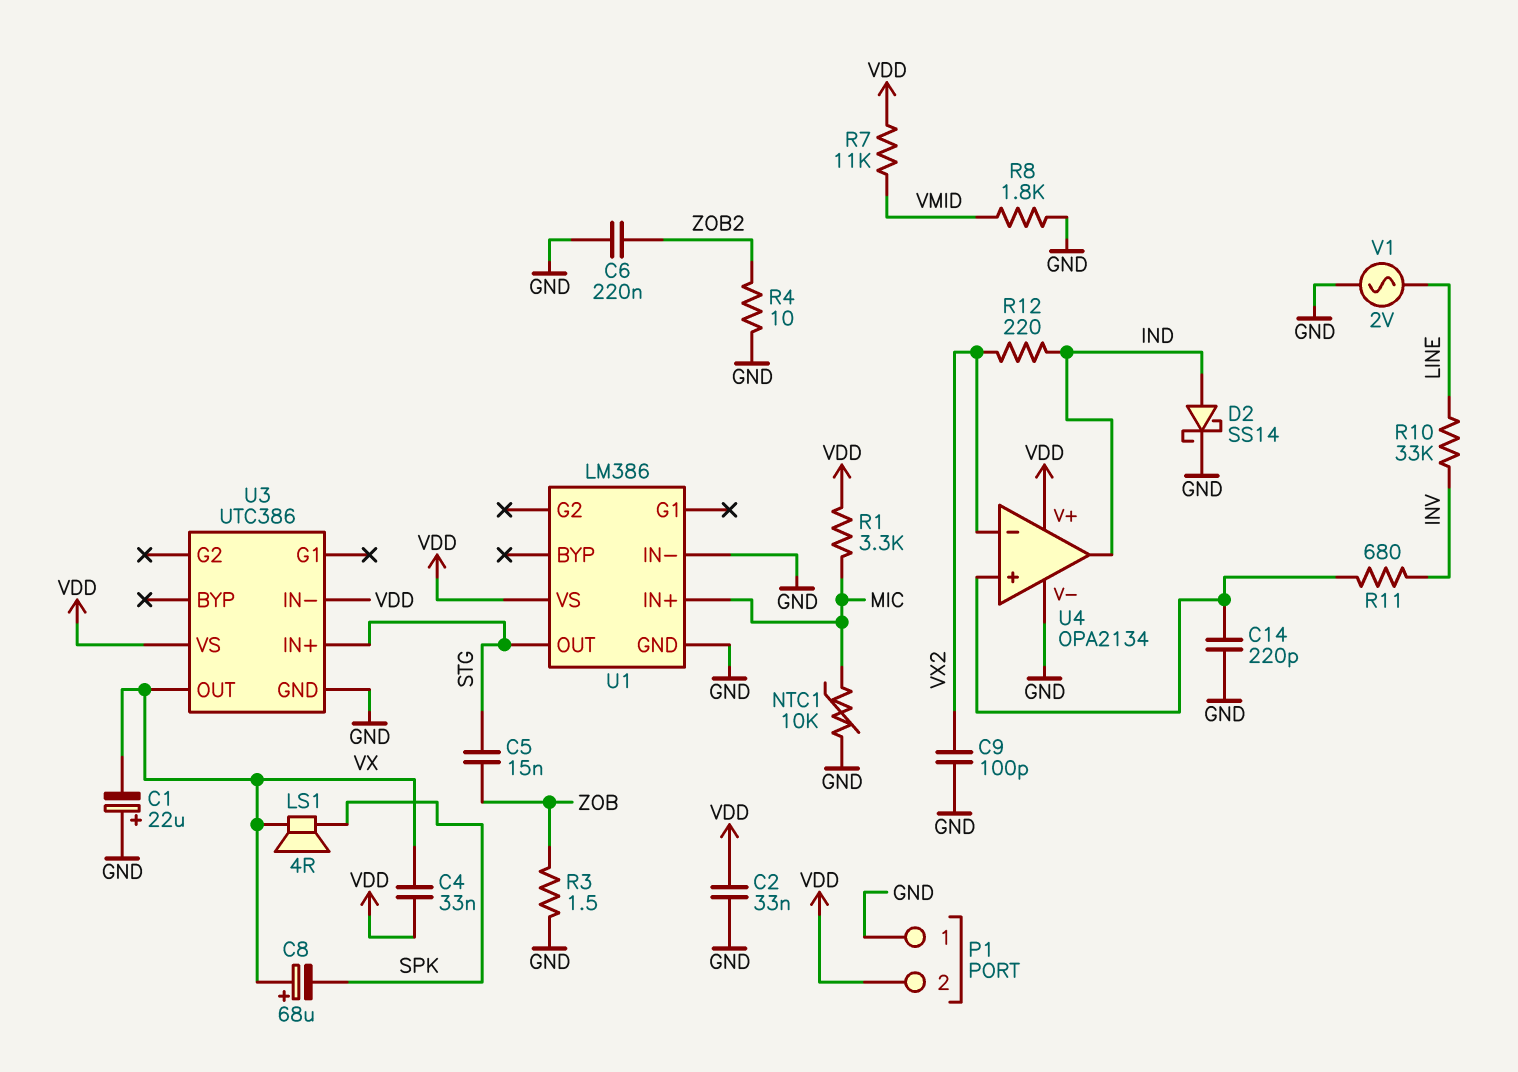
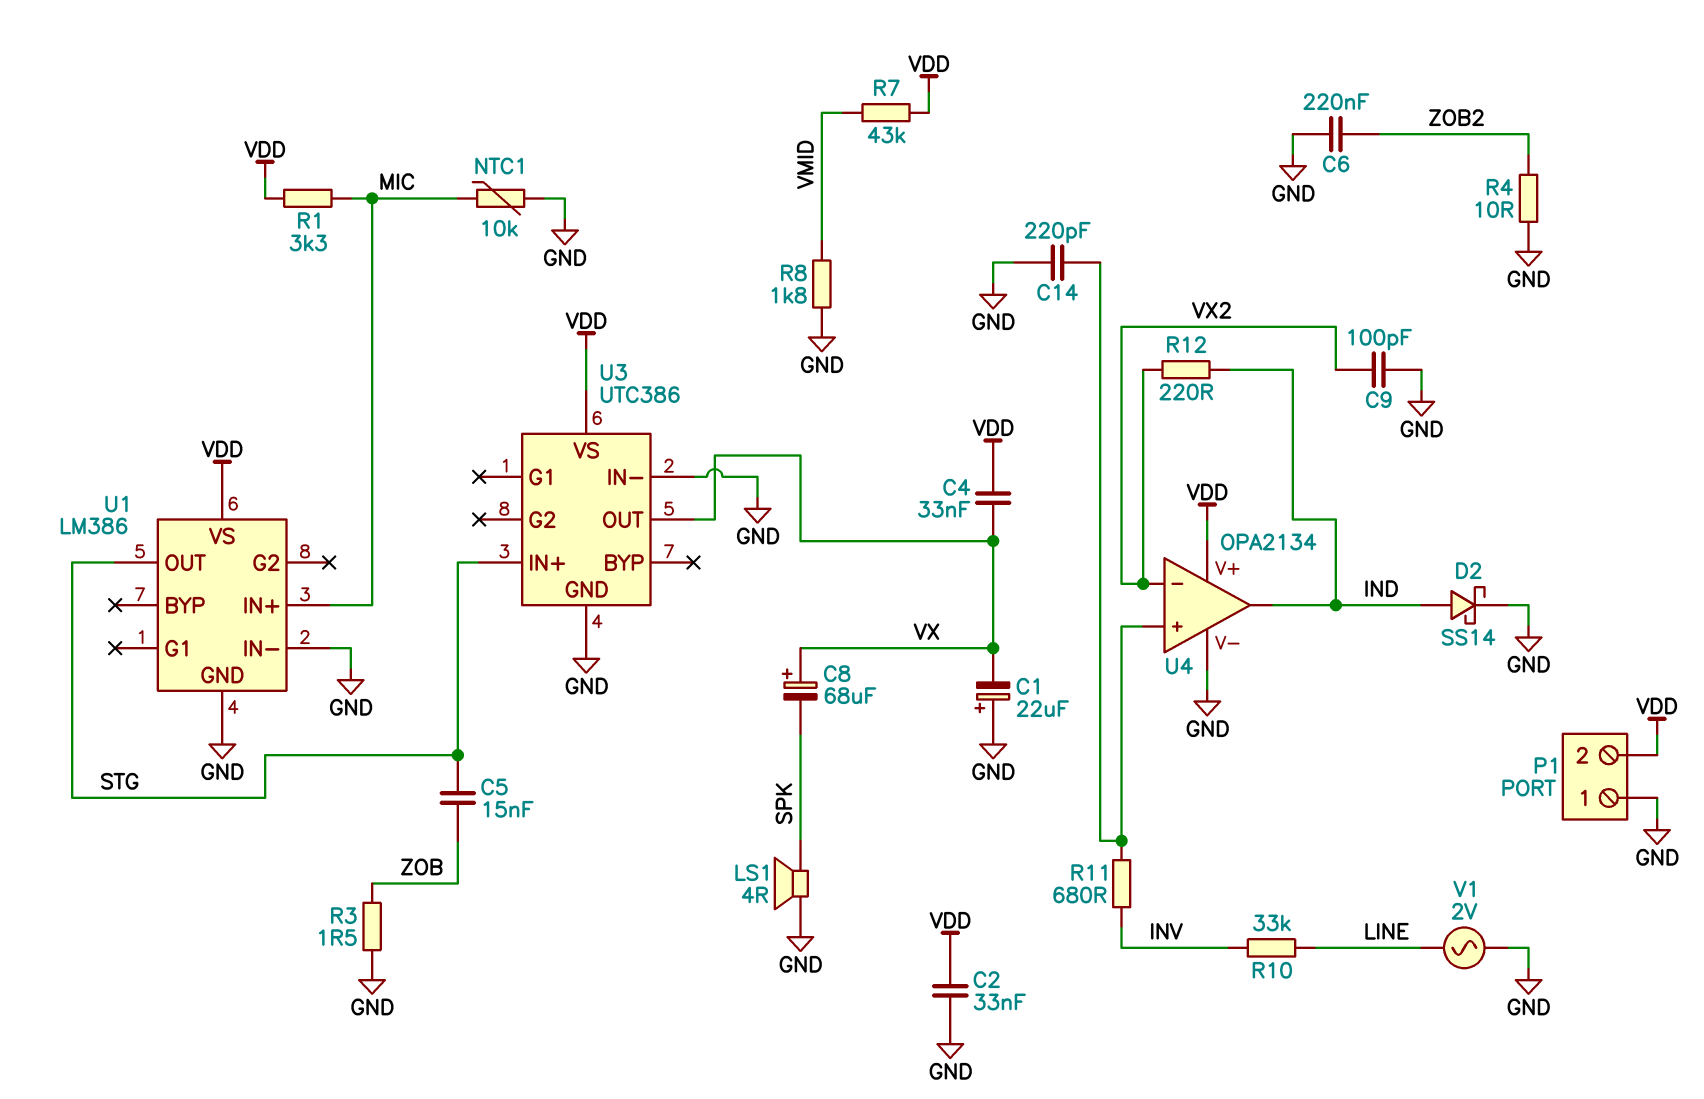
LS1: speaker 4R (SPK, VX) -> speaker 4R (GND, SPK)
R7: 11k (VDD, VMID) -> 43k (VDD, VMID)
U3 pin IN-: VDD -> GND

